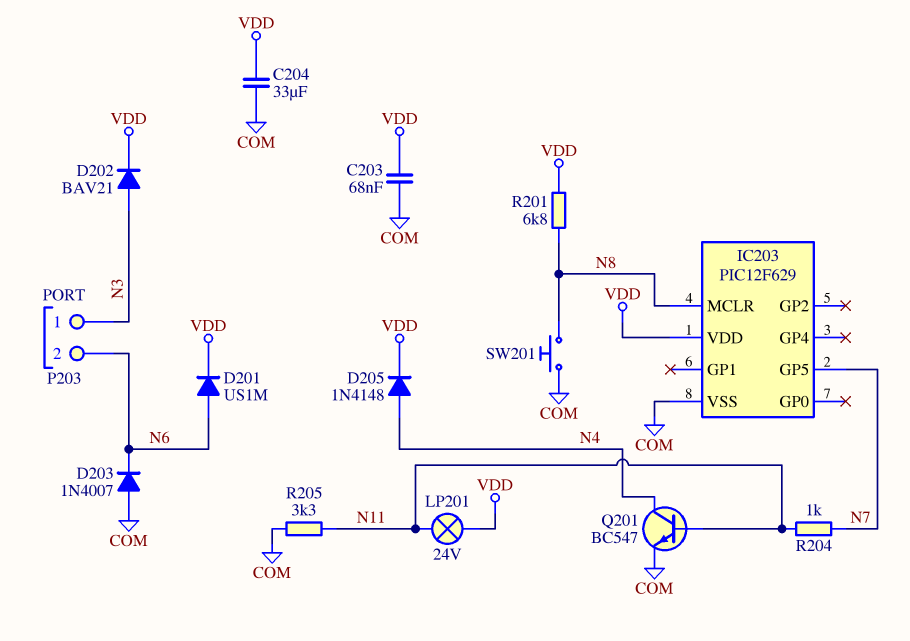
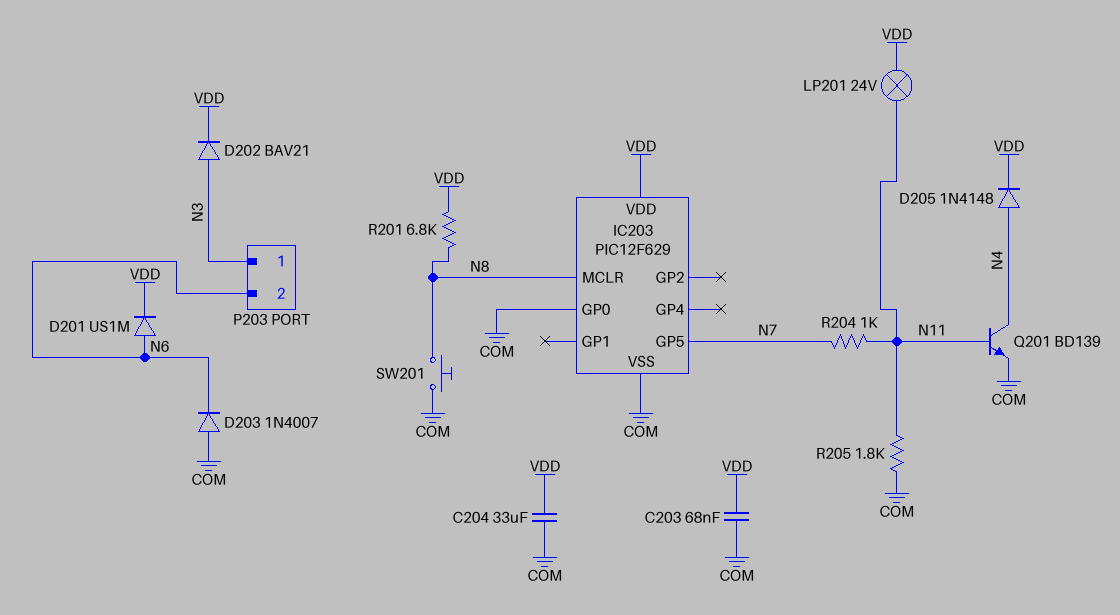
IC203 pin GP0: none -> COM
Q201: NPN BC547 (B N11, C N4, E COM) -> NPN BD139 (B N11, C N4, E COM)
R205: 3.3k (COM, N11) -> 1.8k (COM, N11)

